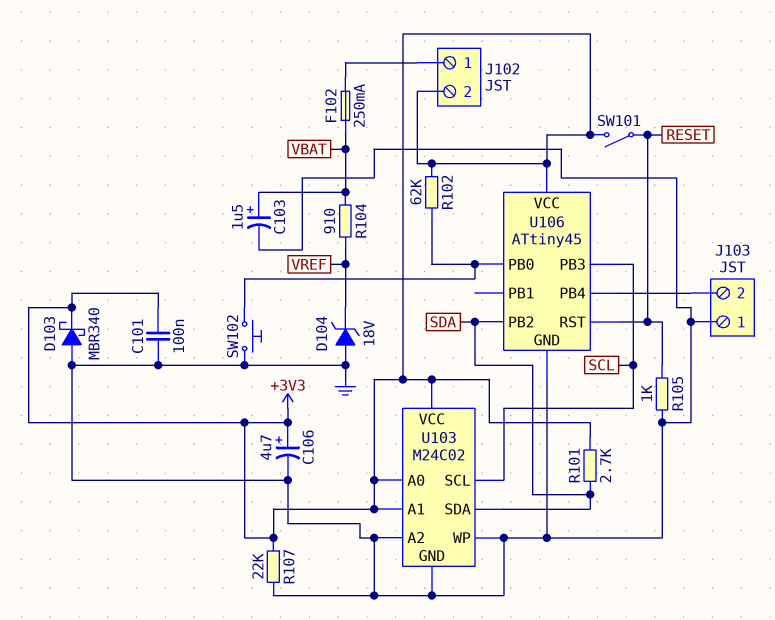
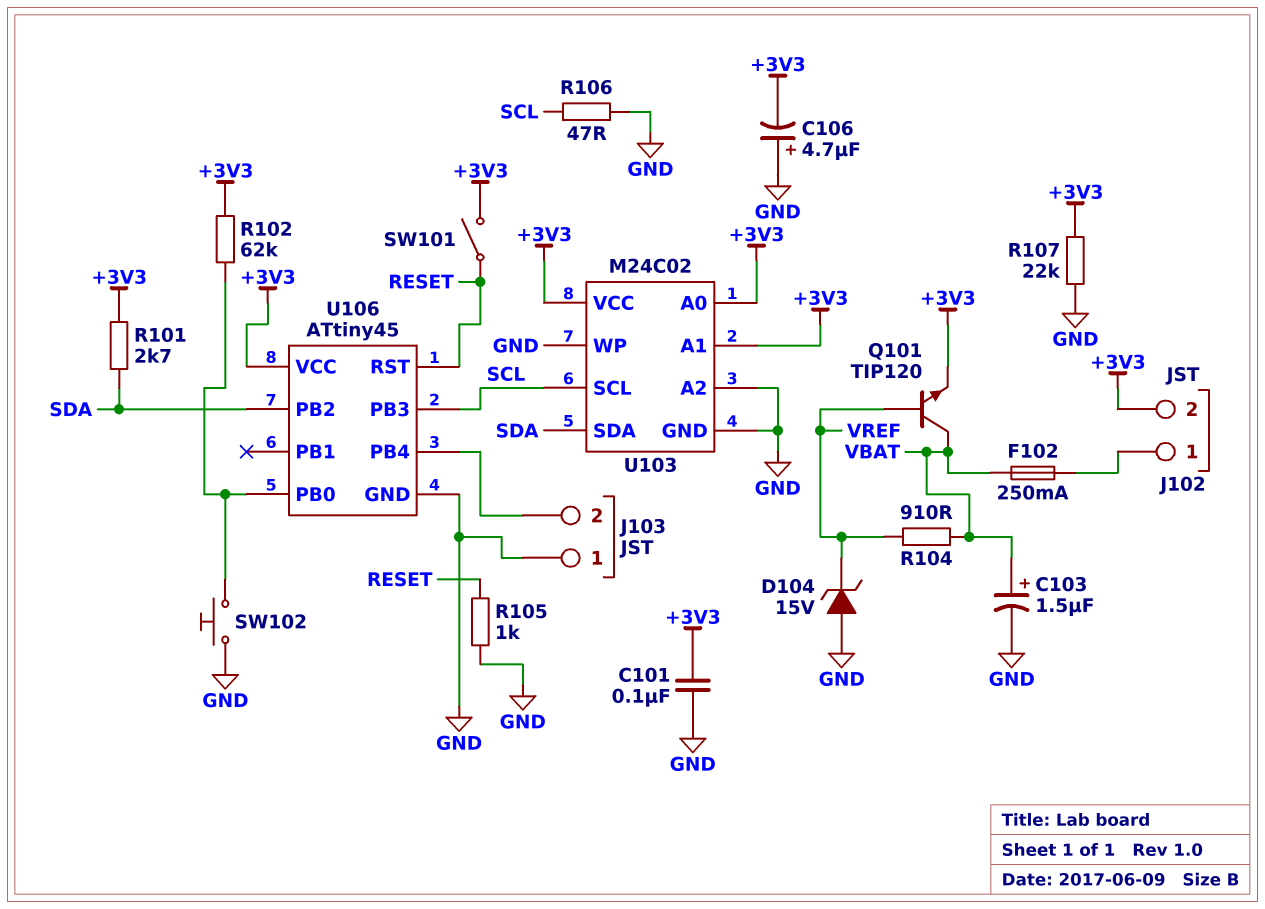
C106: 4.7uF (plus +3V3, minus GND) -> 4.7uF (plus GND, minus +3V3)
D103: schottky MBR340 (A GND, K +3V3) -> none
D104: zener 18V (A GND, K VREF) -> zener 15V (A GND, K VREF)
Q101: none -> NPN TIP120 (B VREF, C VBAT, E +3V3)
R106: none -> 47 (GND, SCL)

